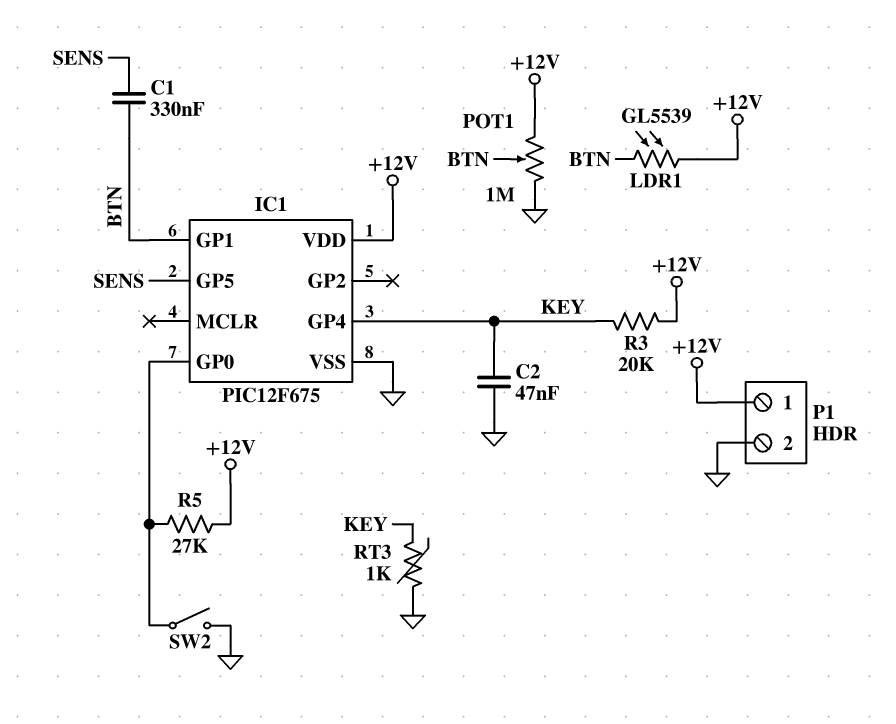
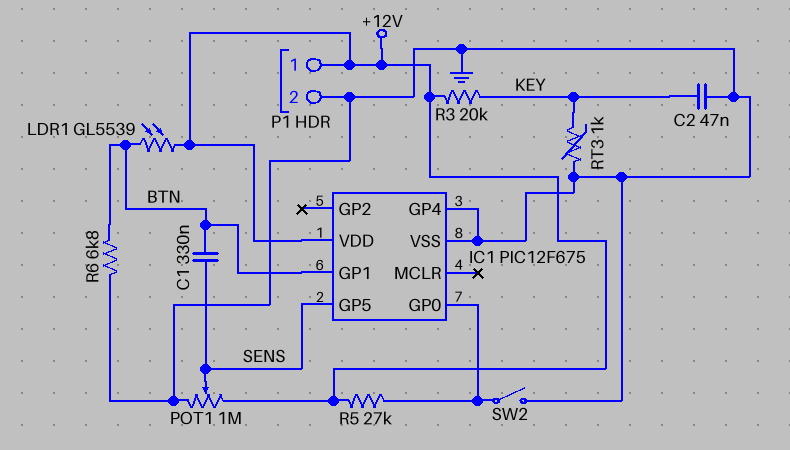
IC1 pin GP4: KEY -> GND
POT1: 1M (+12V, GND, wiper BTN) -> 1M (+12V, GND, wiper SENS)
R6: none -> 6.8k (BTN, GND)

